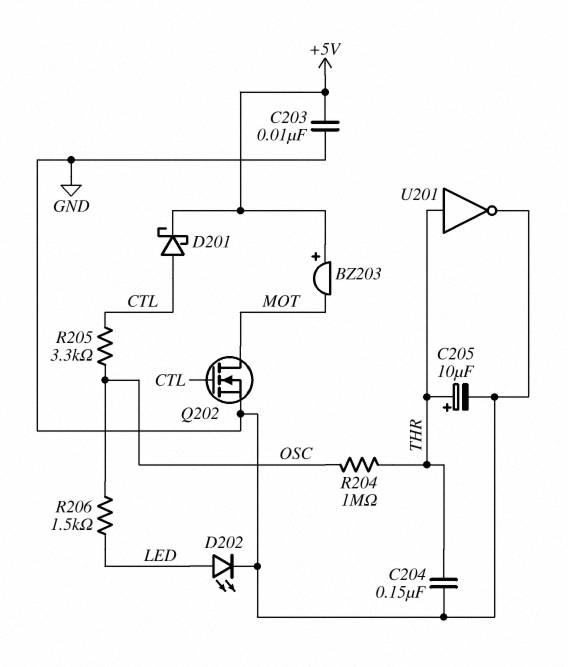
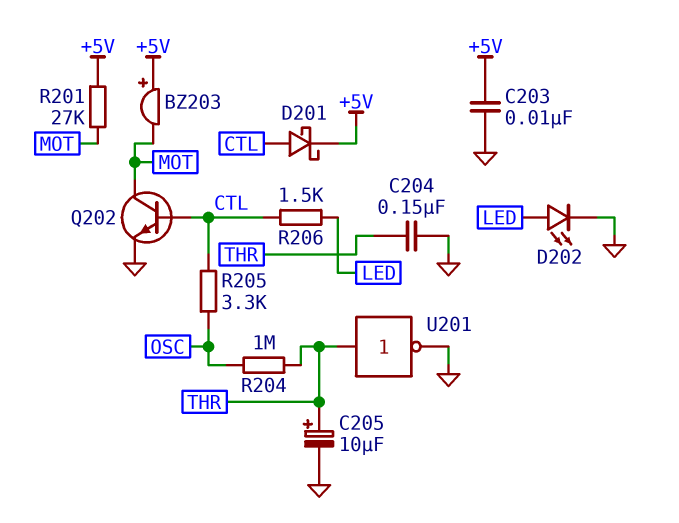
Q202: NMOS (G CTL, D MOT, S GND) -> NPN (B CTL, C MOT, E GND)
R201: none -> 27k (+5V, MOT)
R206: 1.5k (LED, OSC) -> 1.5k (CTL, LED)

